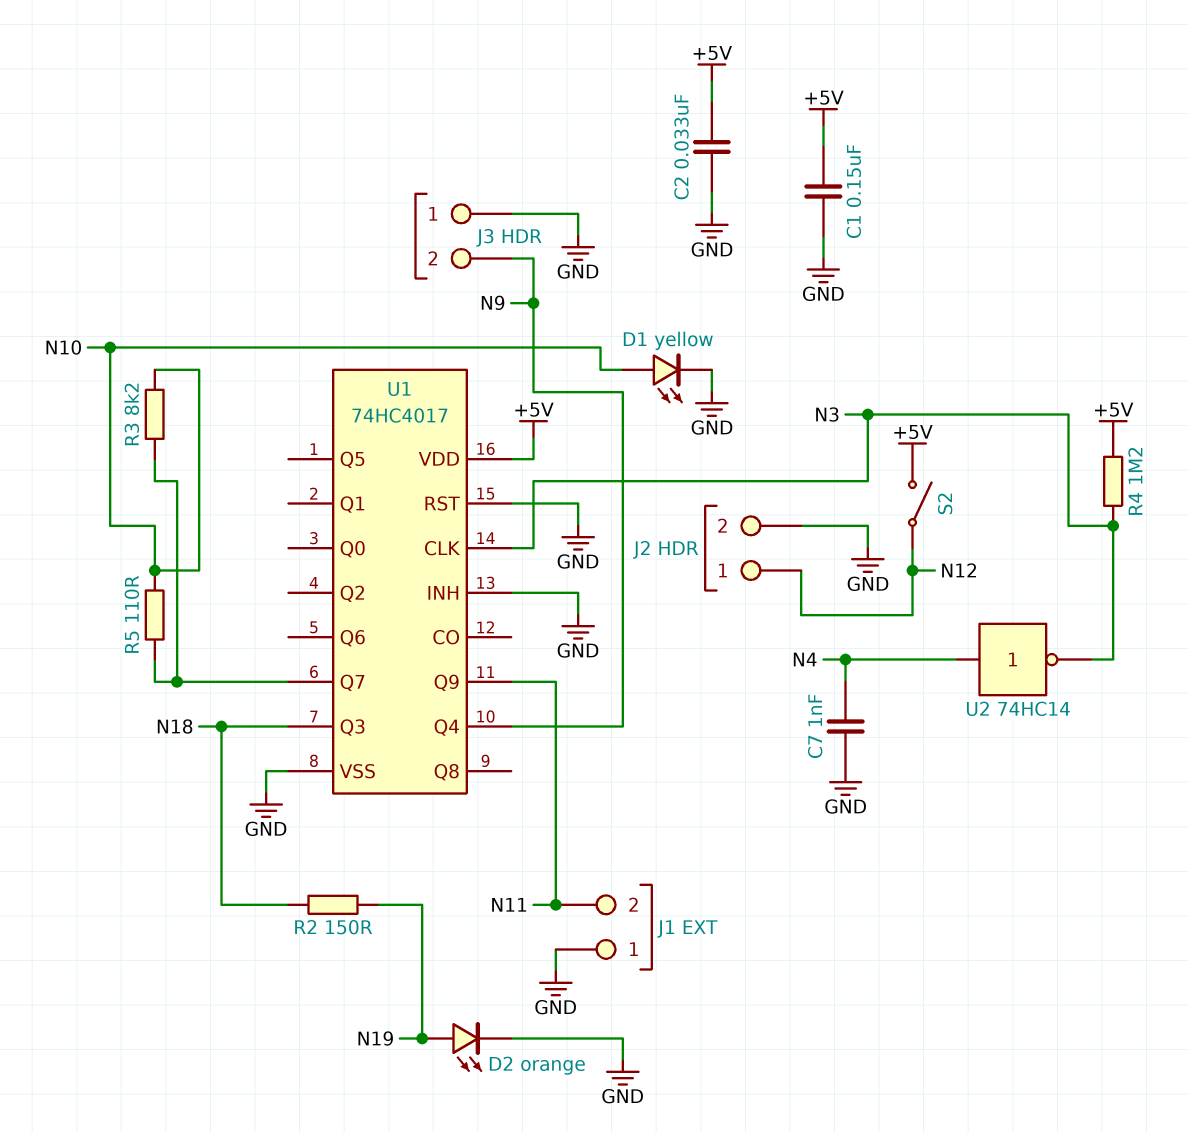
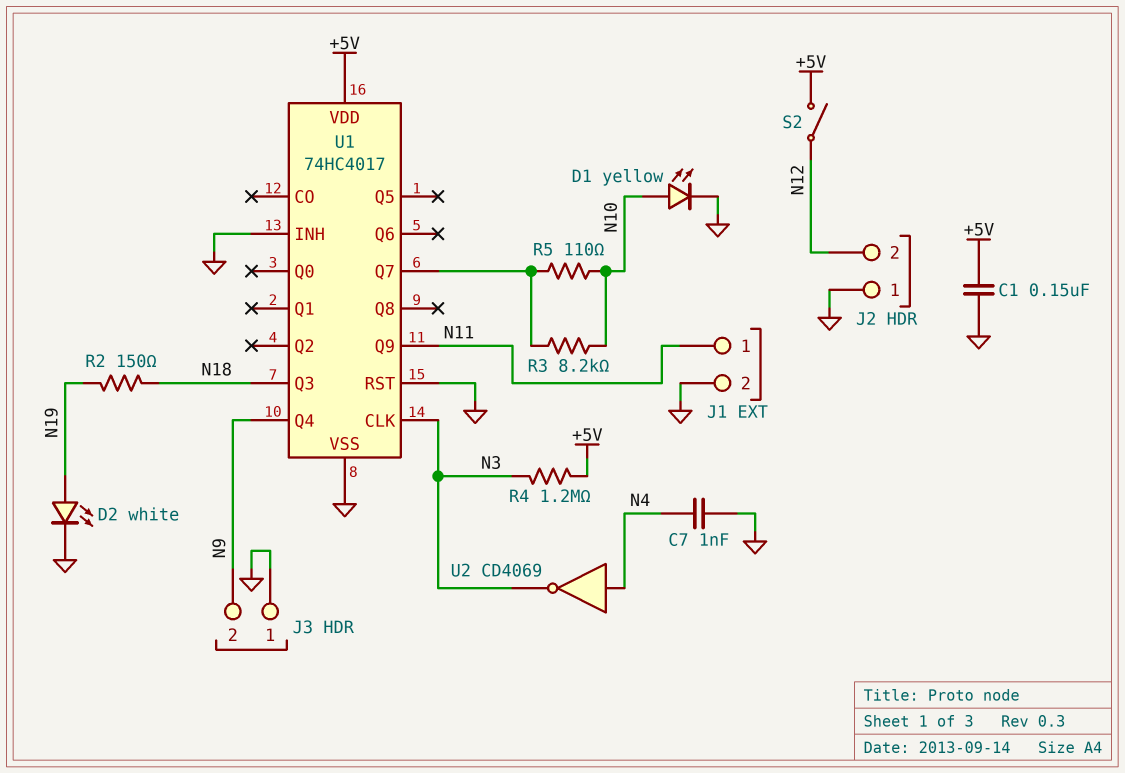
C2: 33nF (+5V, GND) -> none
D2: LED orange (A N19, K GND) -> LED white (A N19, K GND)
J1 pin 1: GND -> N11
J1 pin 2: N11 -> GND
J2 pin 1: N12 -> GND
J2 pin 2: GND -> N12
U2: NOT 74HC14 (in N4, out N3) -> NOT CD4069 (in N4, out N3)

